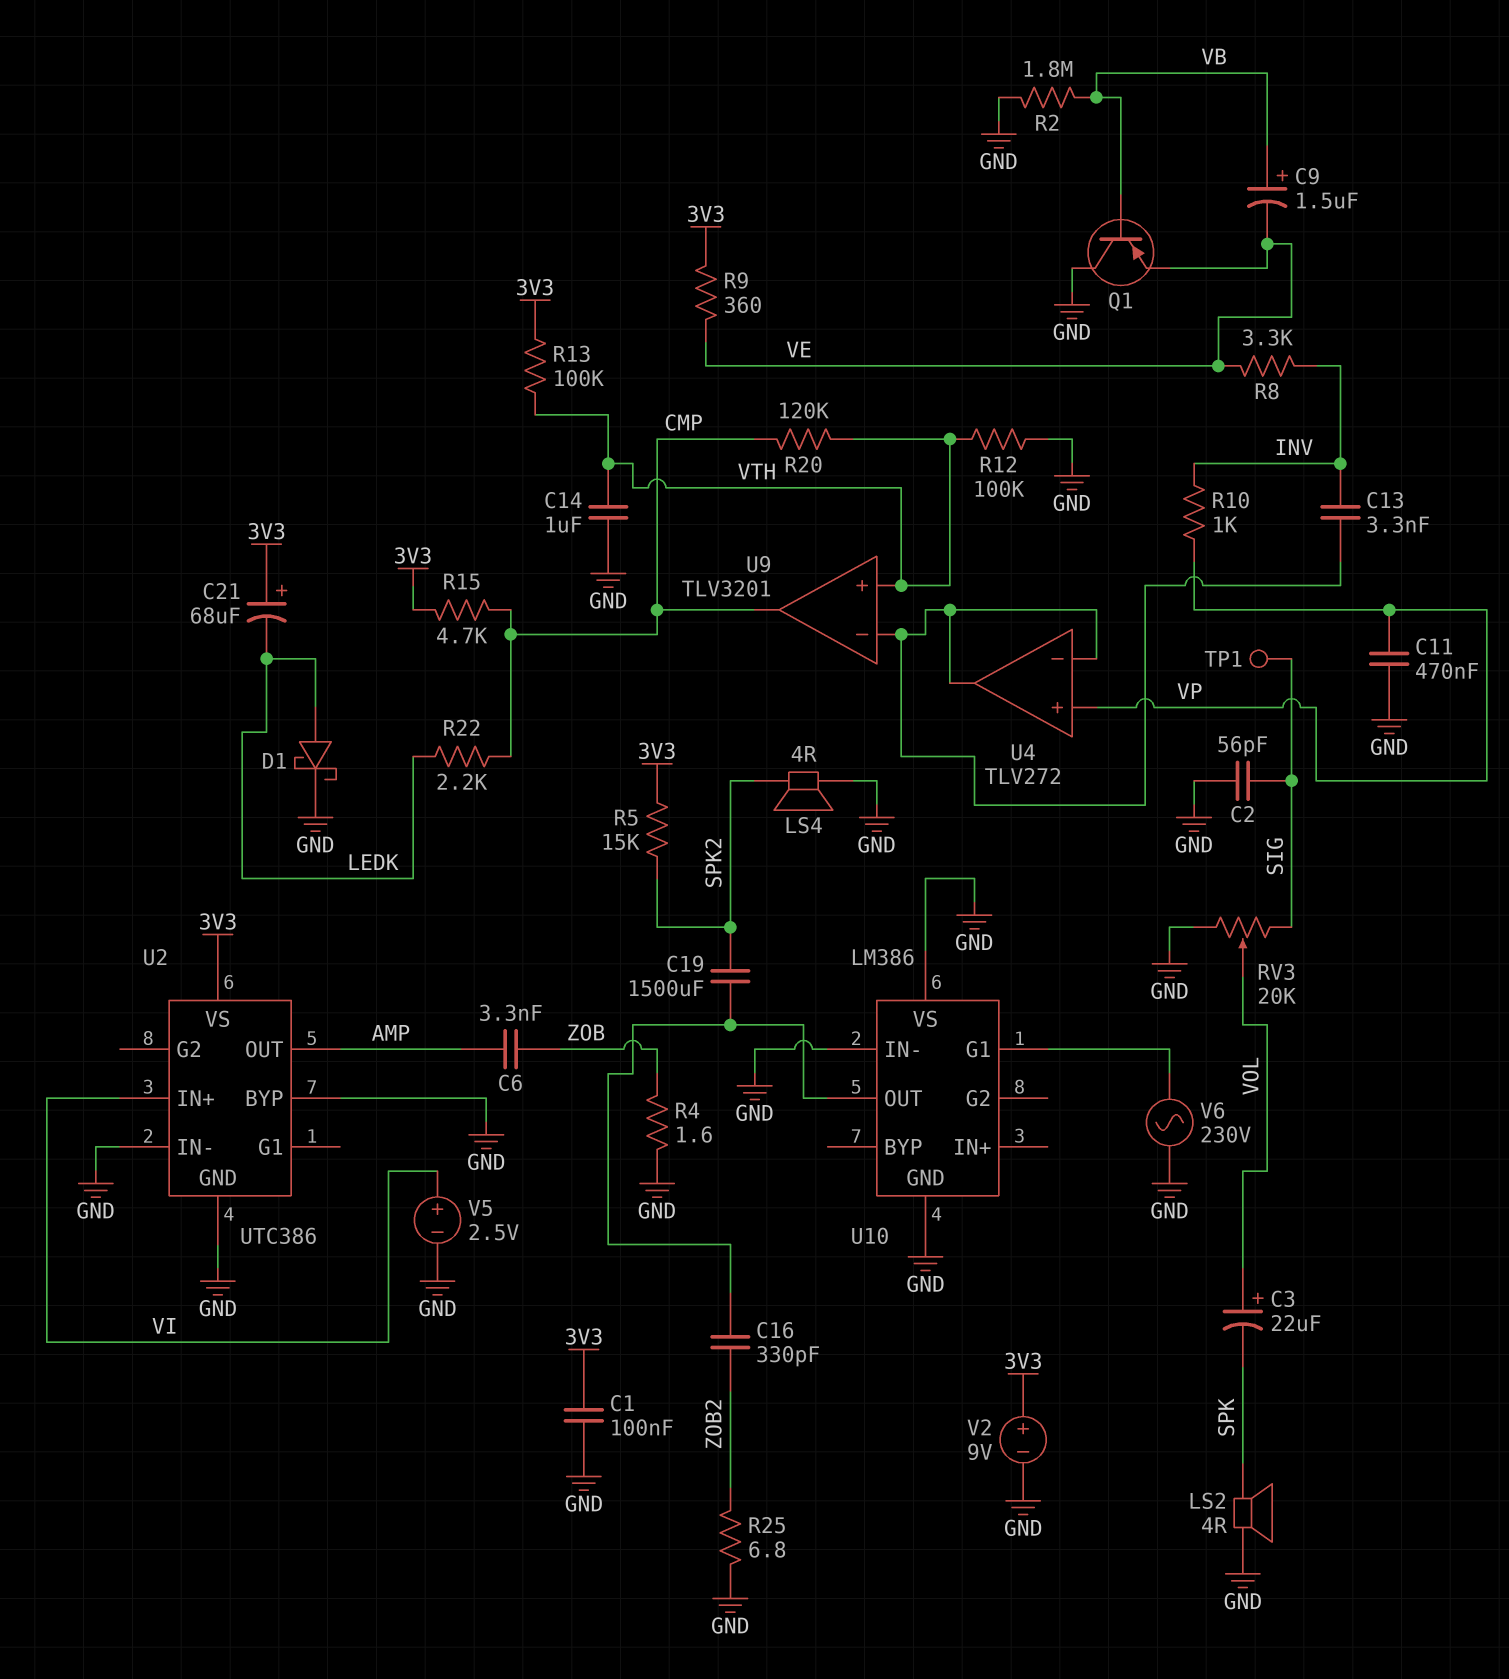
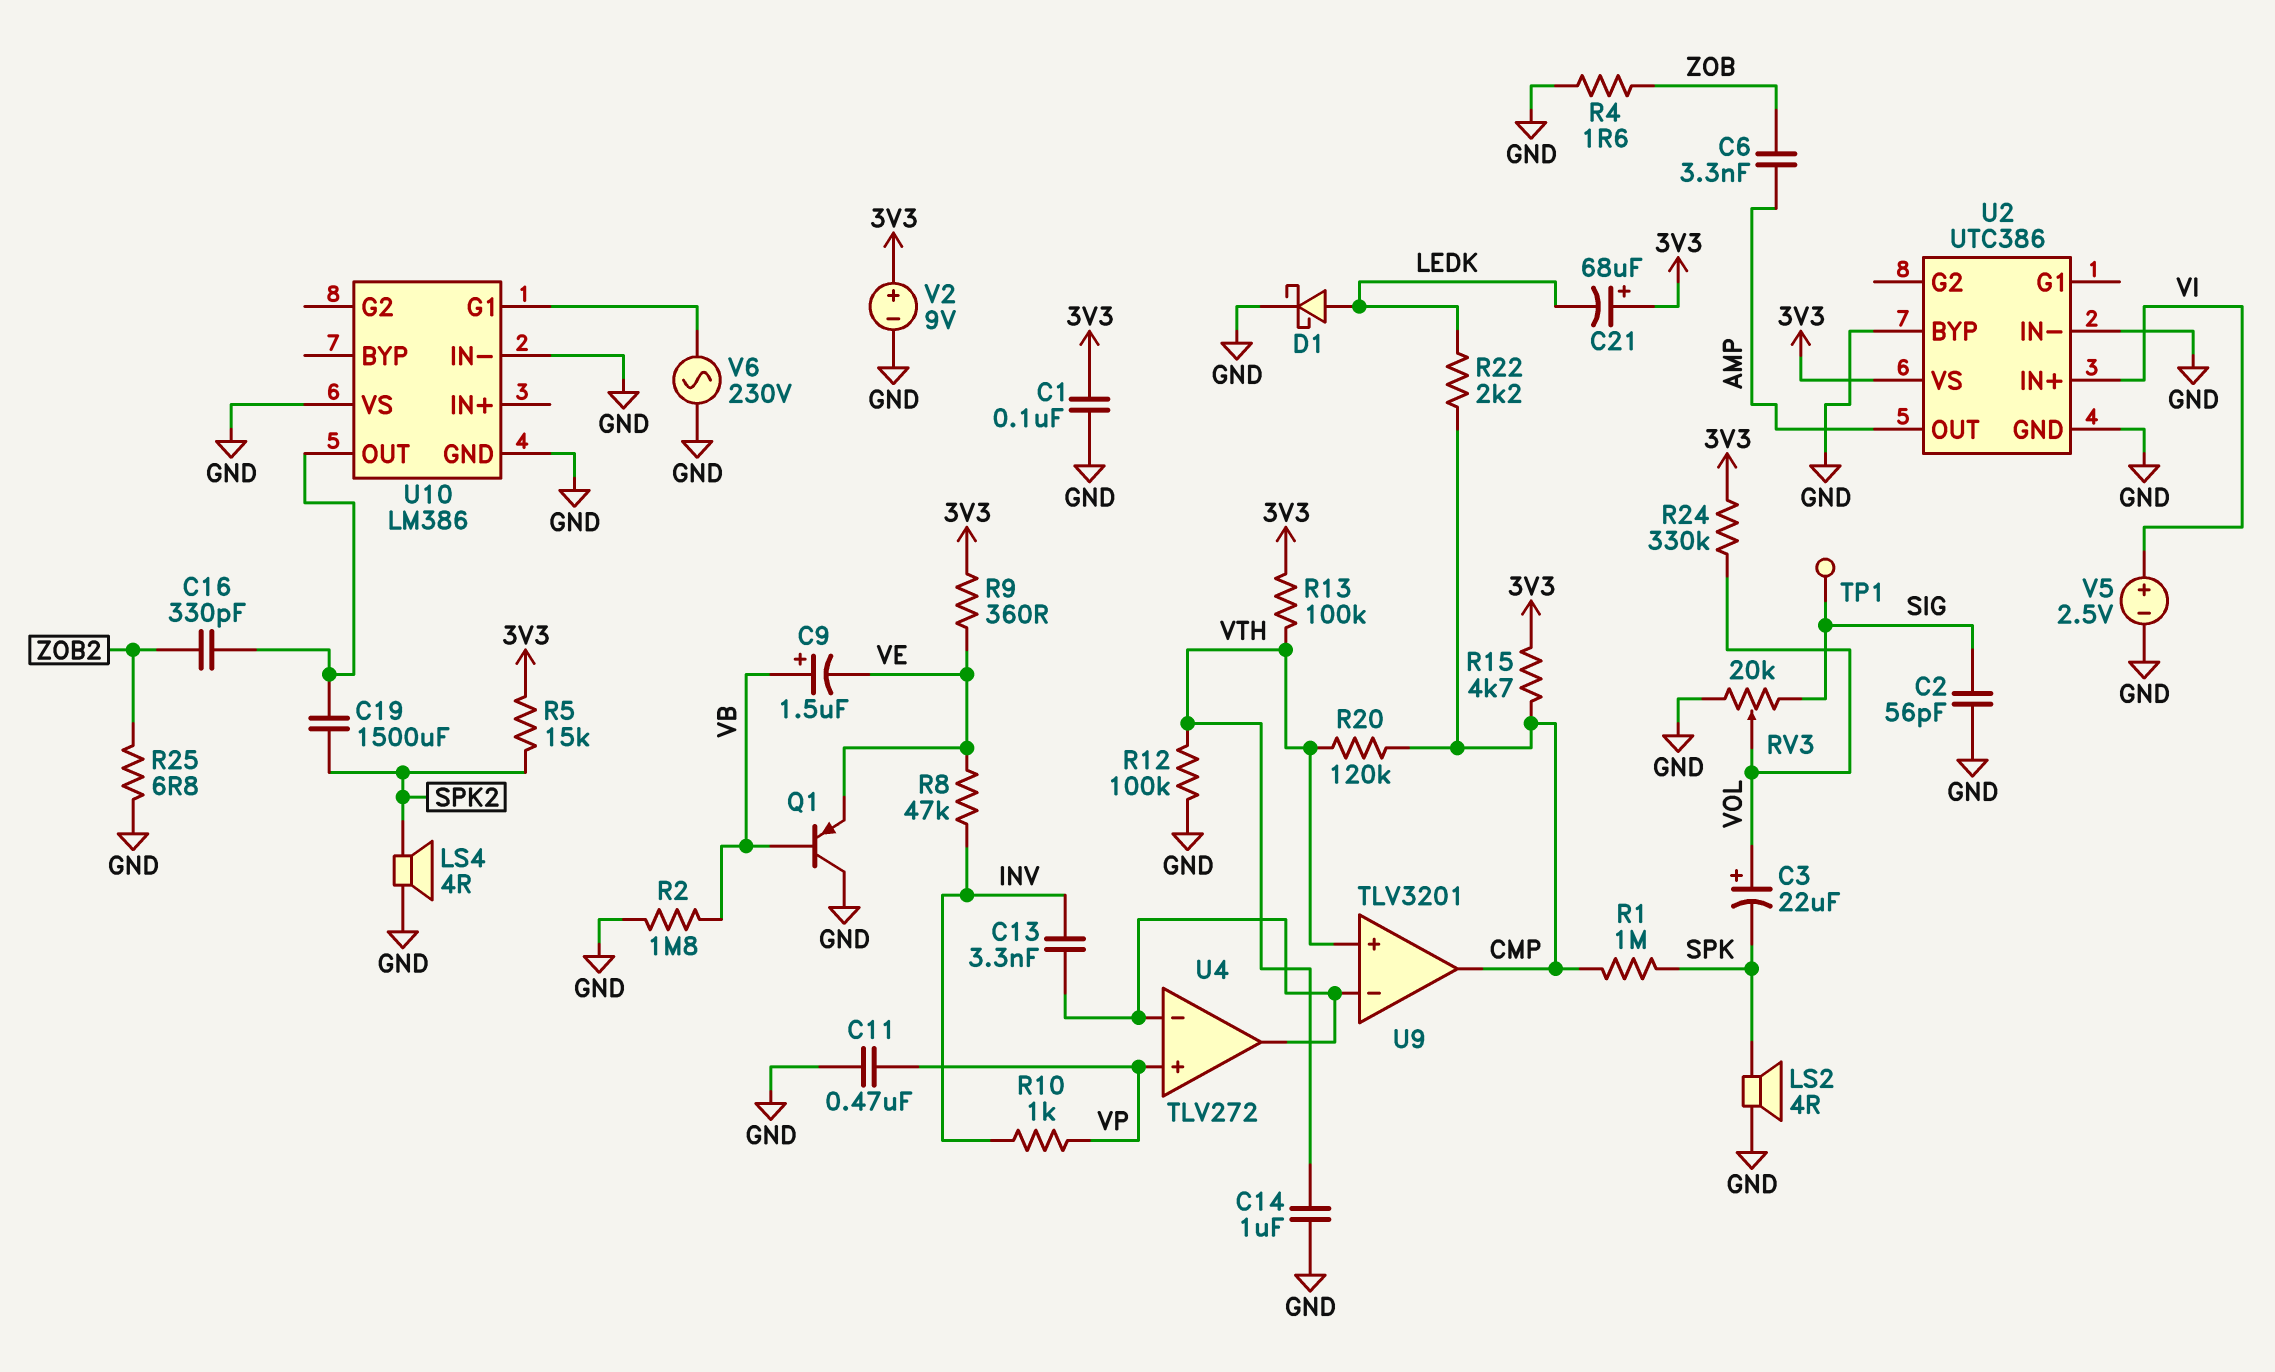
R1: none -> 1M (CMP, SPK)
R8: 3.3k (INV, VE) -> 47k (INV, VE)
R24: none -> 330k (3V3, VOL)

